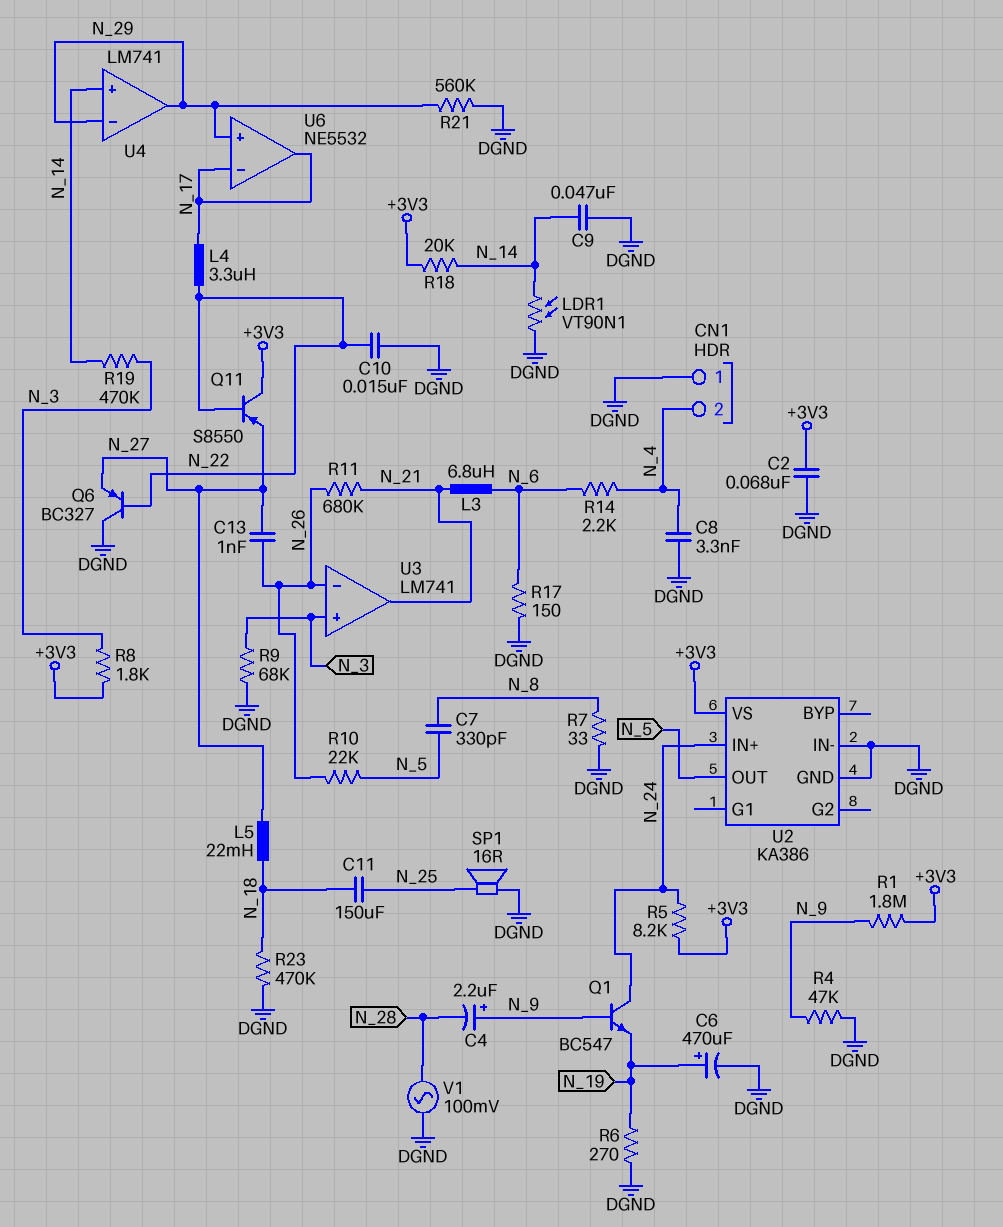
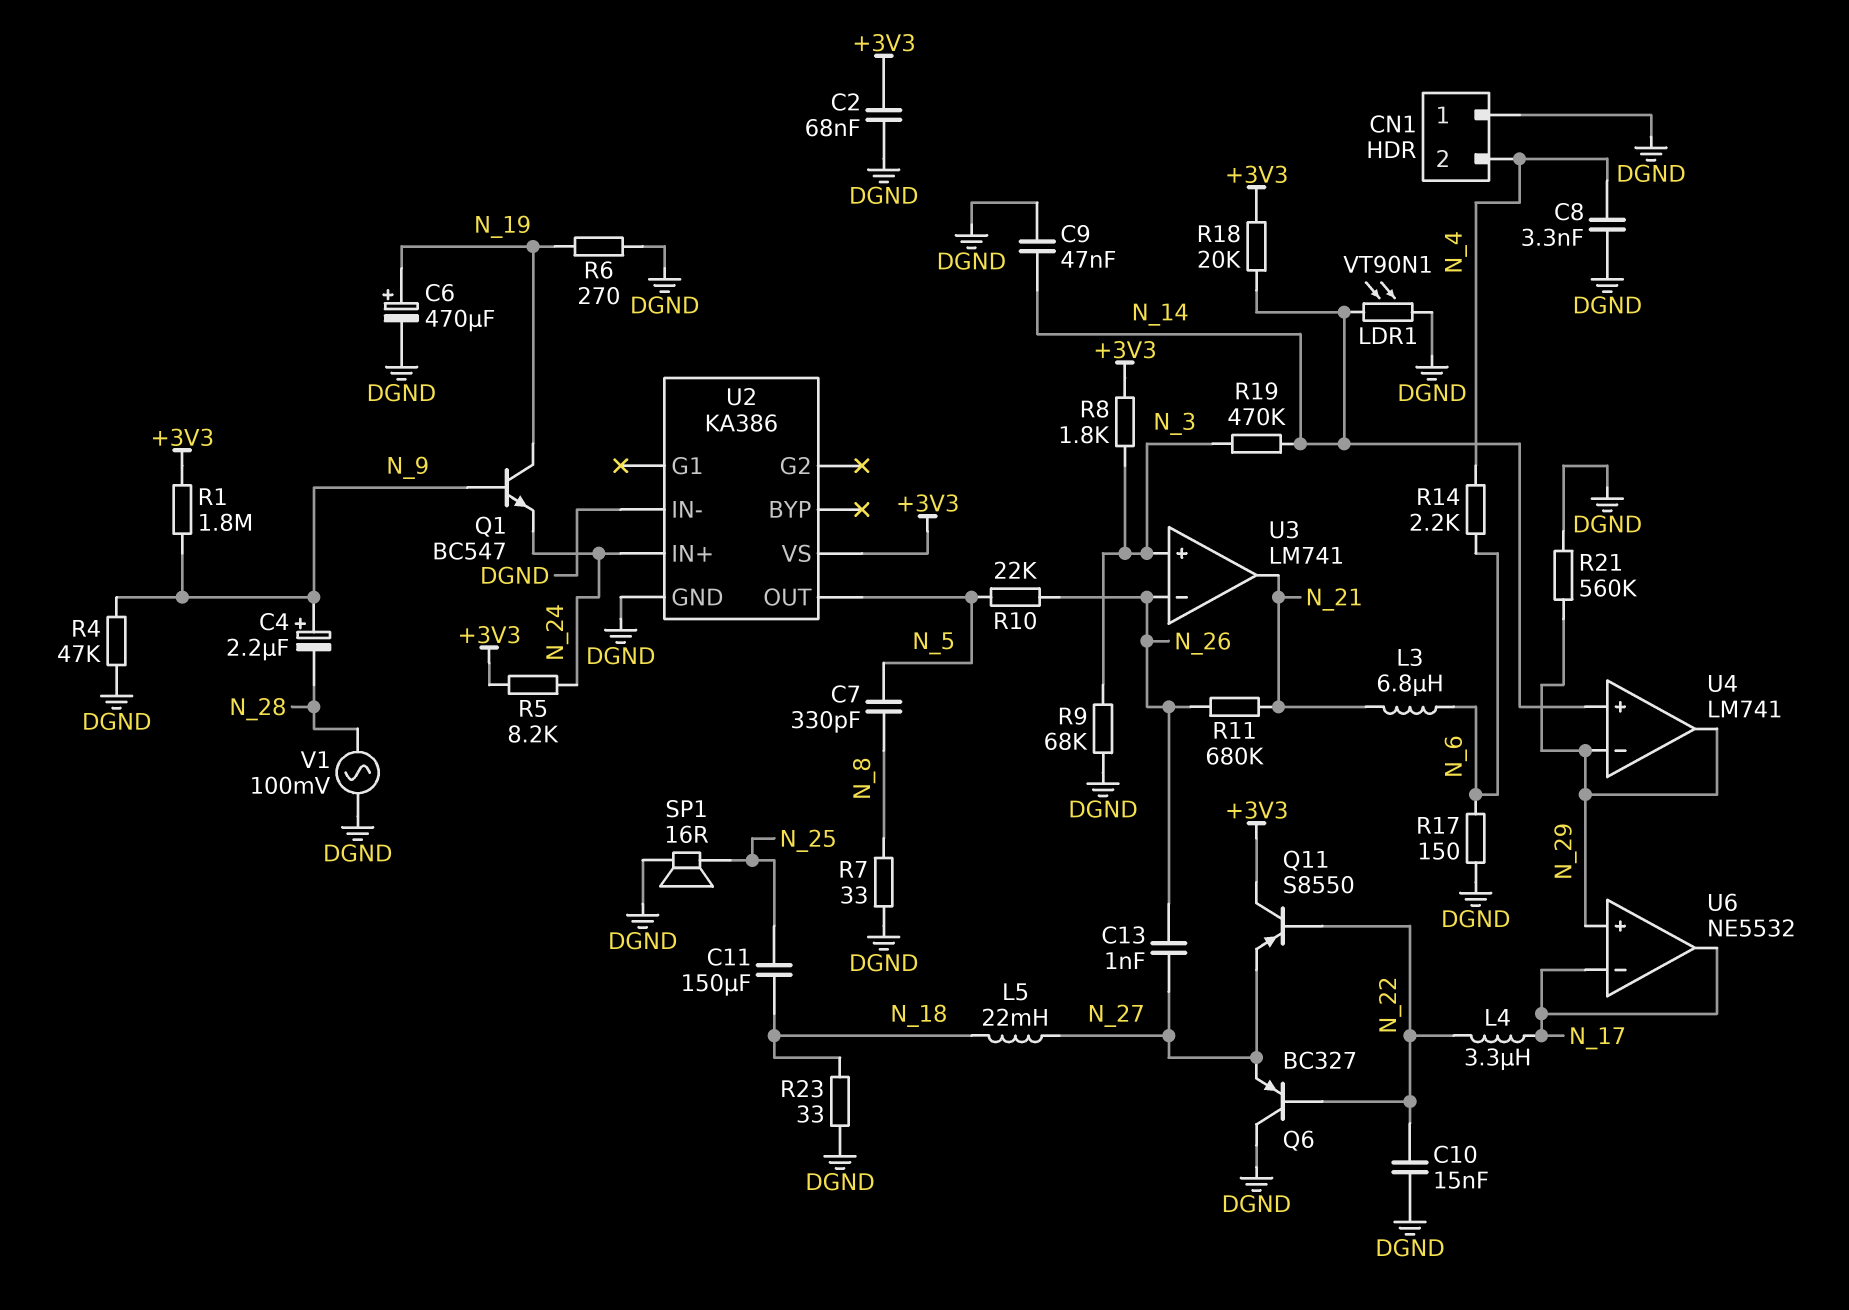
Q1: NPN BC547 (B N_9, C N_24, E N_19) -> NPN BC547 (B N_9, C N_19, E N_24)
R23: 470k (DGND, N_18) -> 33 (DGND, N_18)

